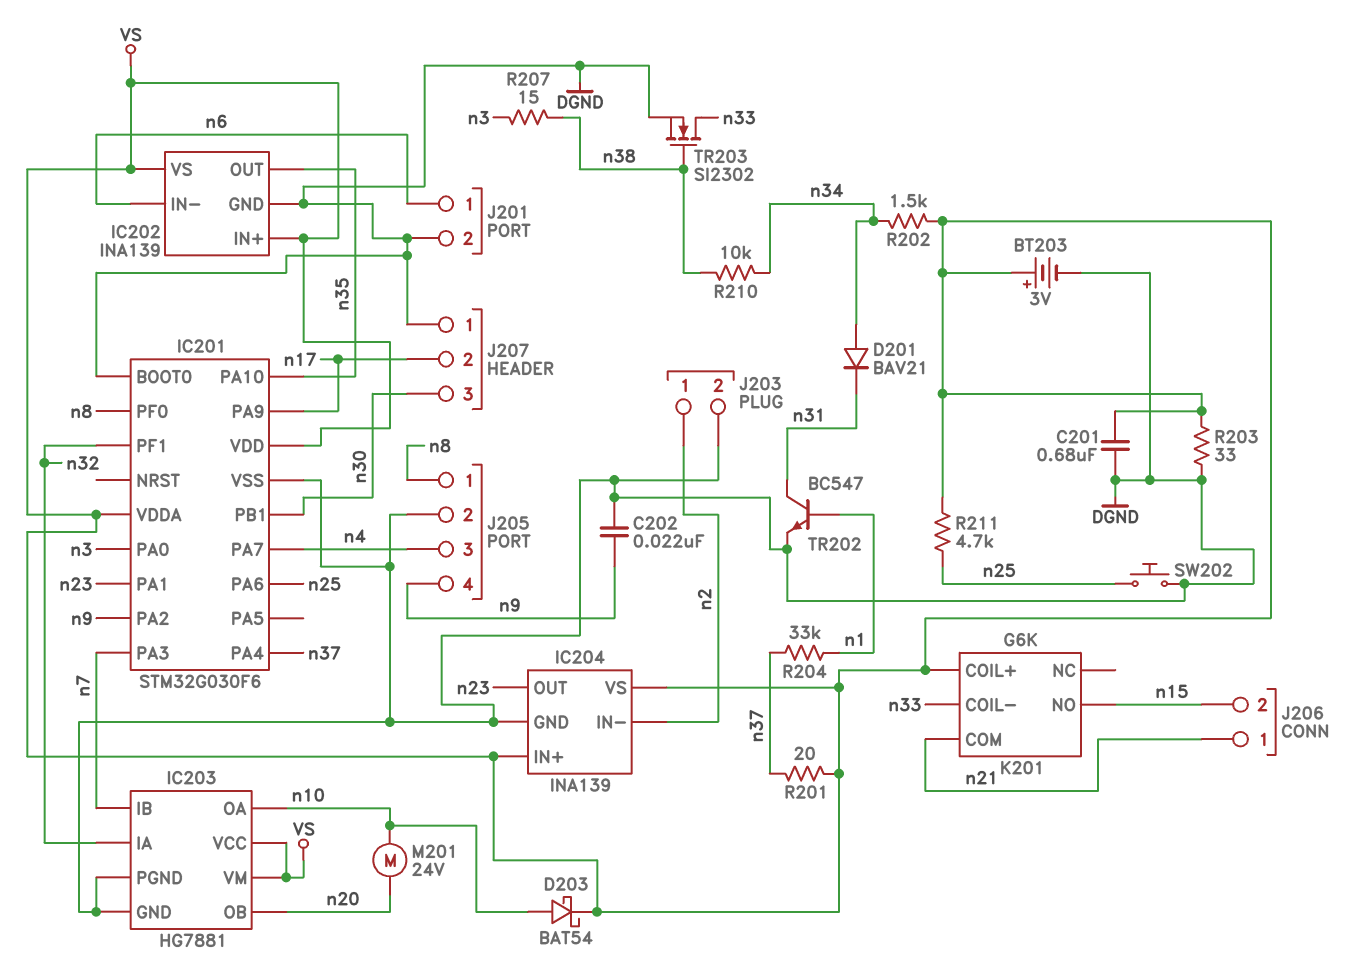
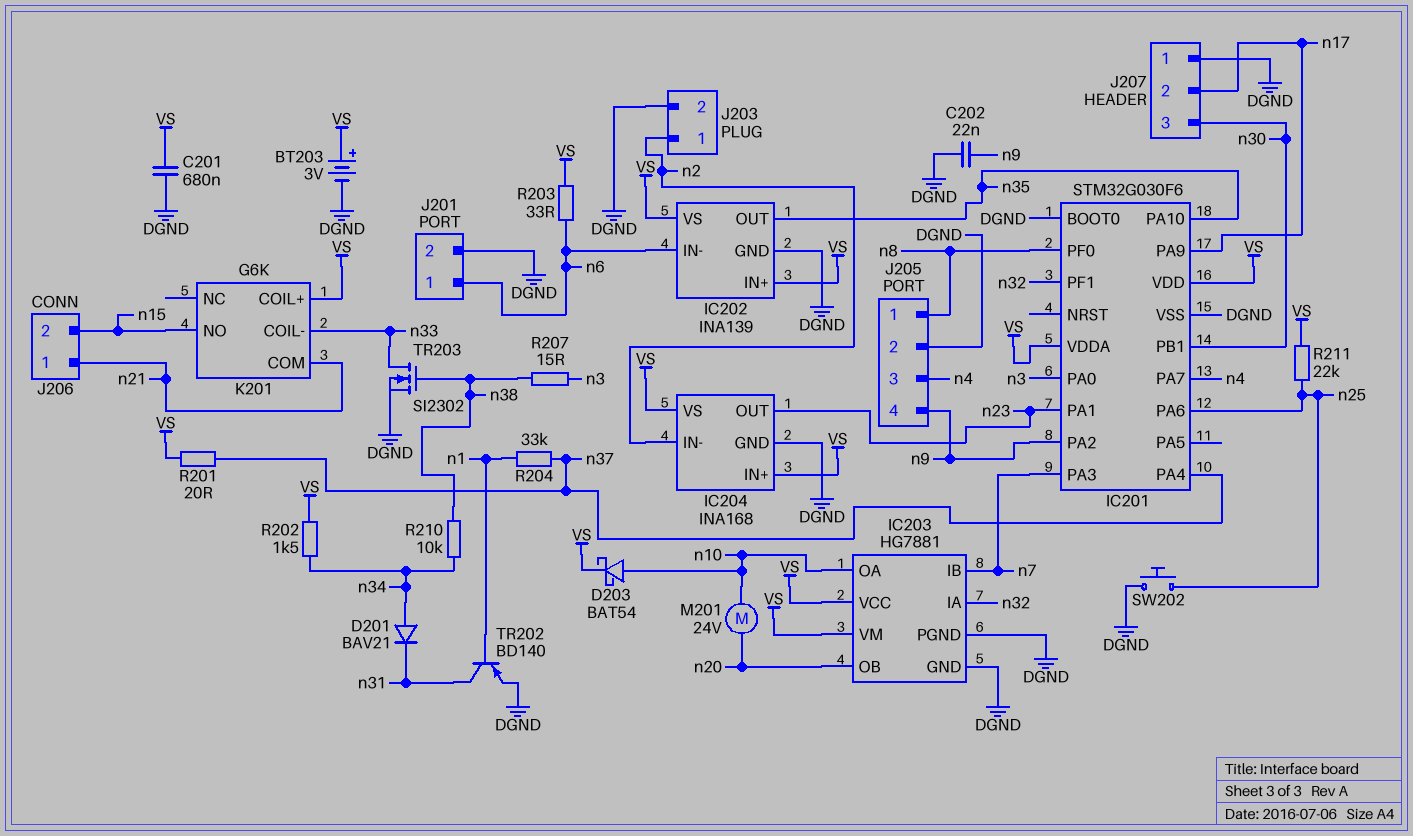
IC204: INA139 -> INA168
R203: 33 (DGND, VS) -> 33 (VS, n6)
R211: 4.7k (VS, n25) -> 22k (VS, n25)
TR202: NPN BC547 (B n1, C n31, E DGND) -> PNP BD140 (B n1, C n31, E DGND)

